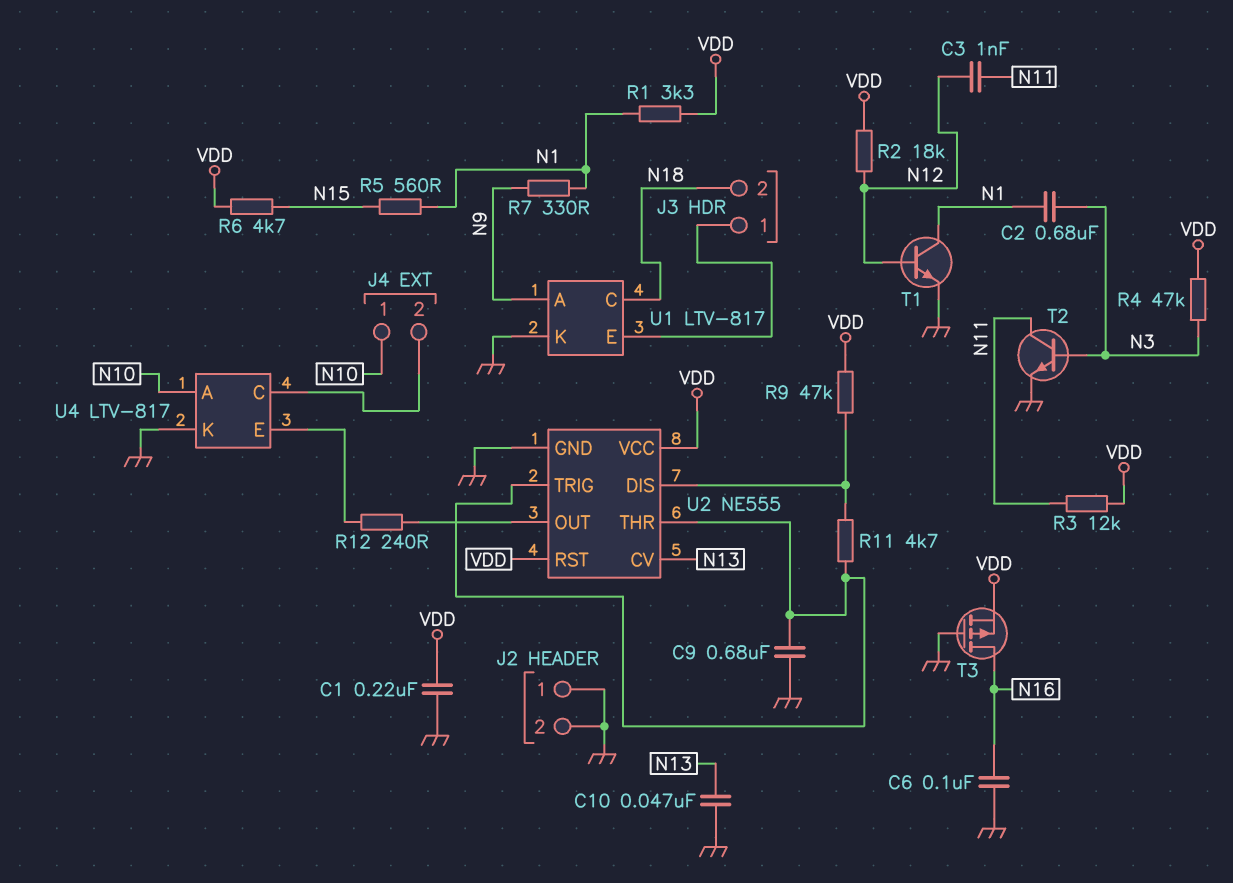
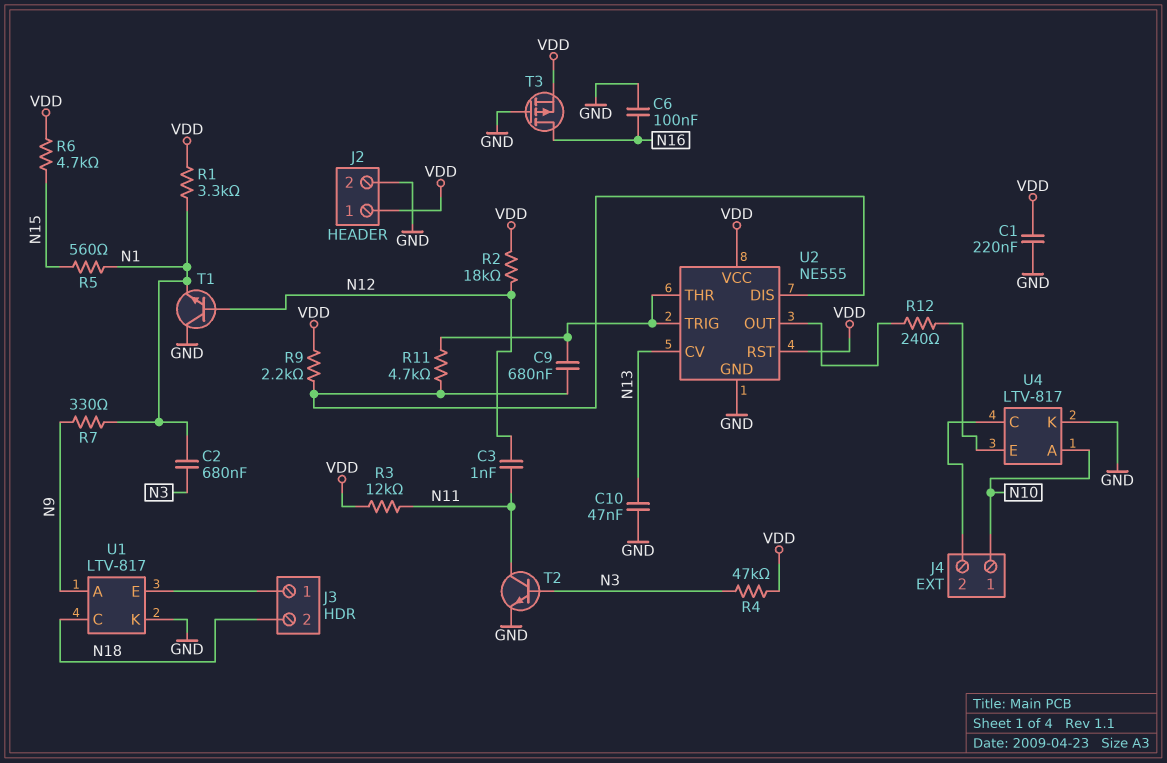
C9: 680nF (GND, U2/THR) -> 680nF (U2/DIS, U2/THR)
J2 pin 1: GND -> VDD
R9: 47k (U2/DIS, VDD) -> 2.2k (U2/DIS, VDD)
T1: NPN (B N12, C N1, E GND) -> NPN (B N12, C GND, E N1)

